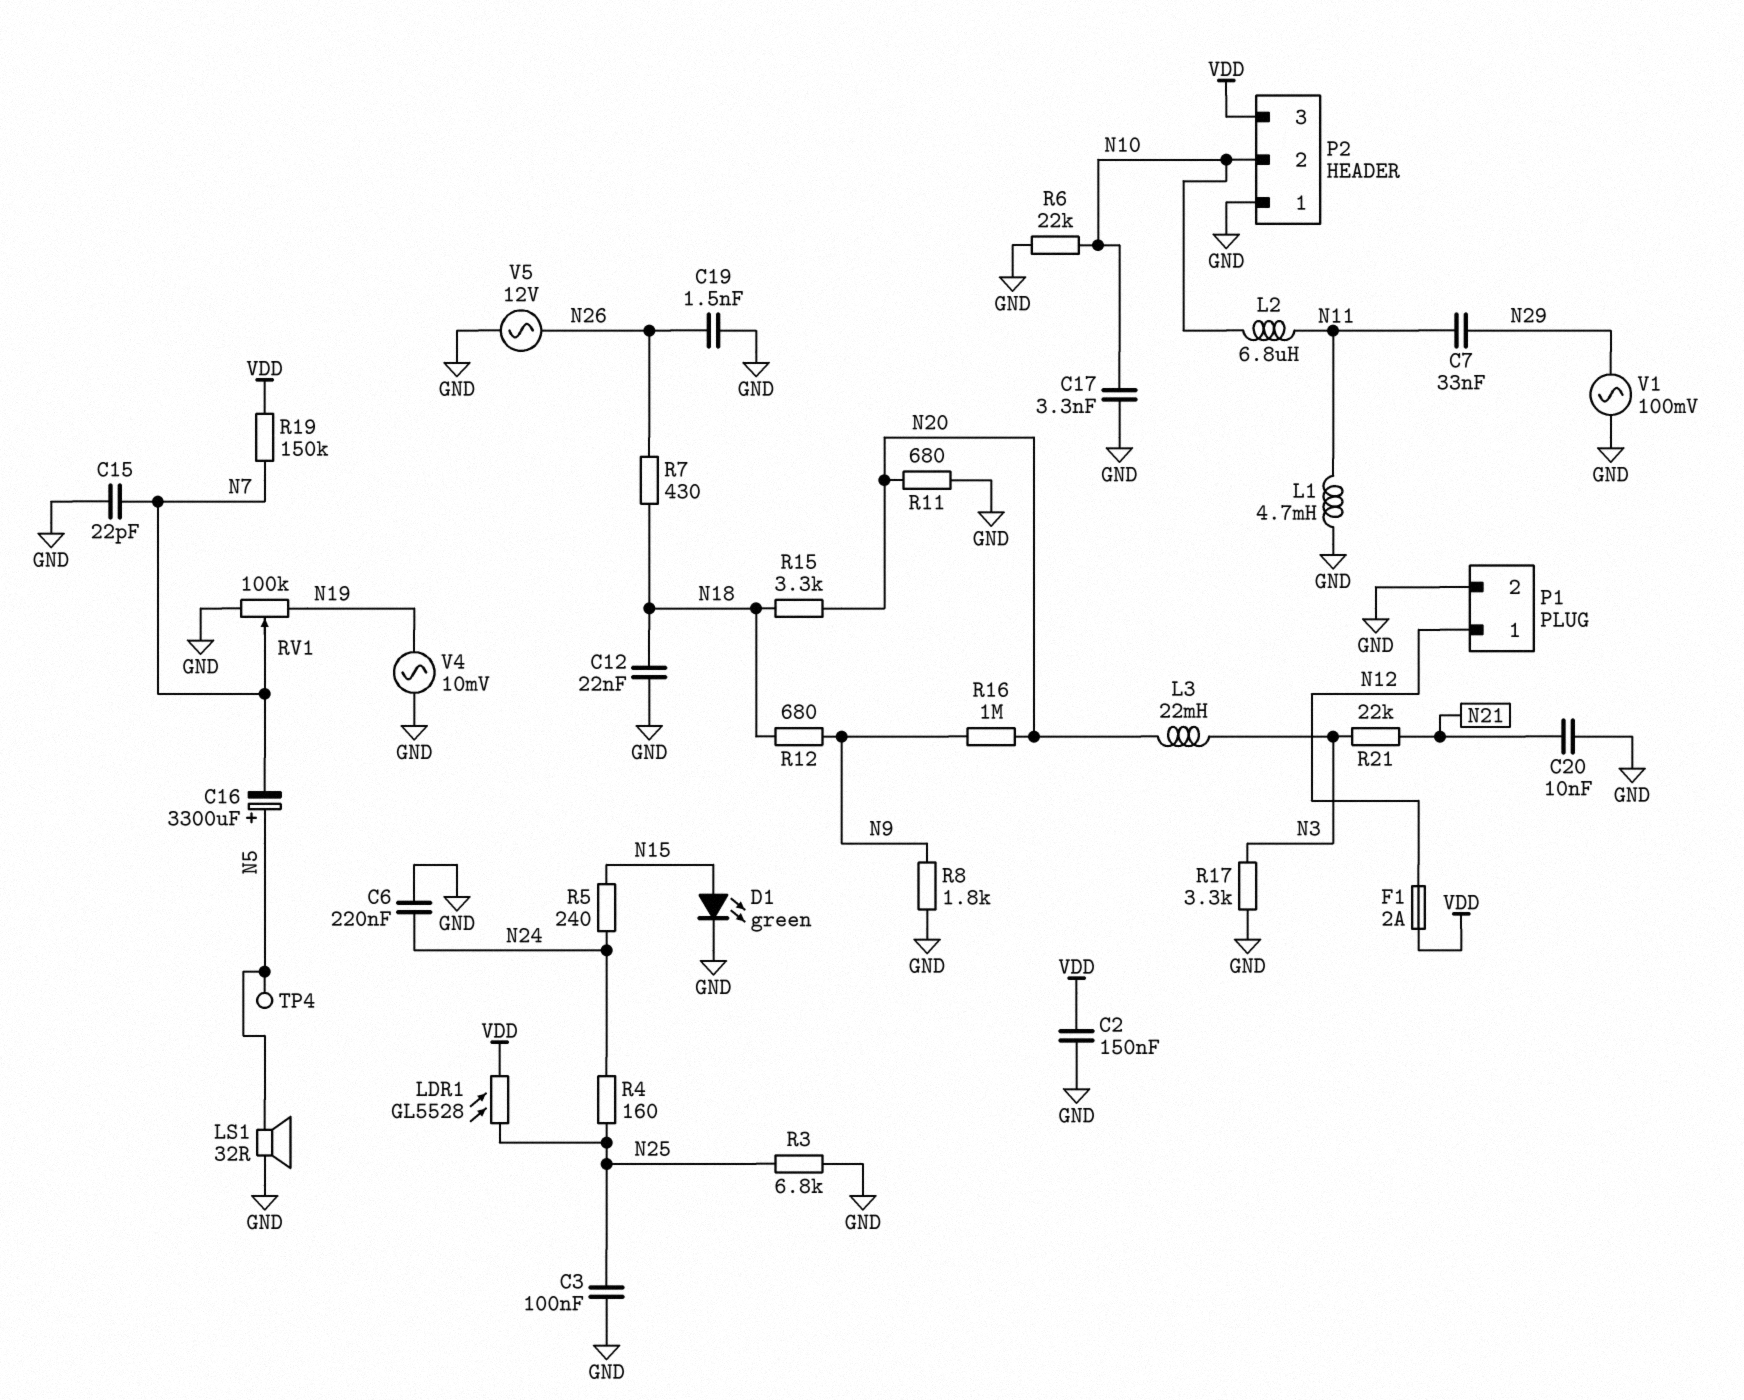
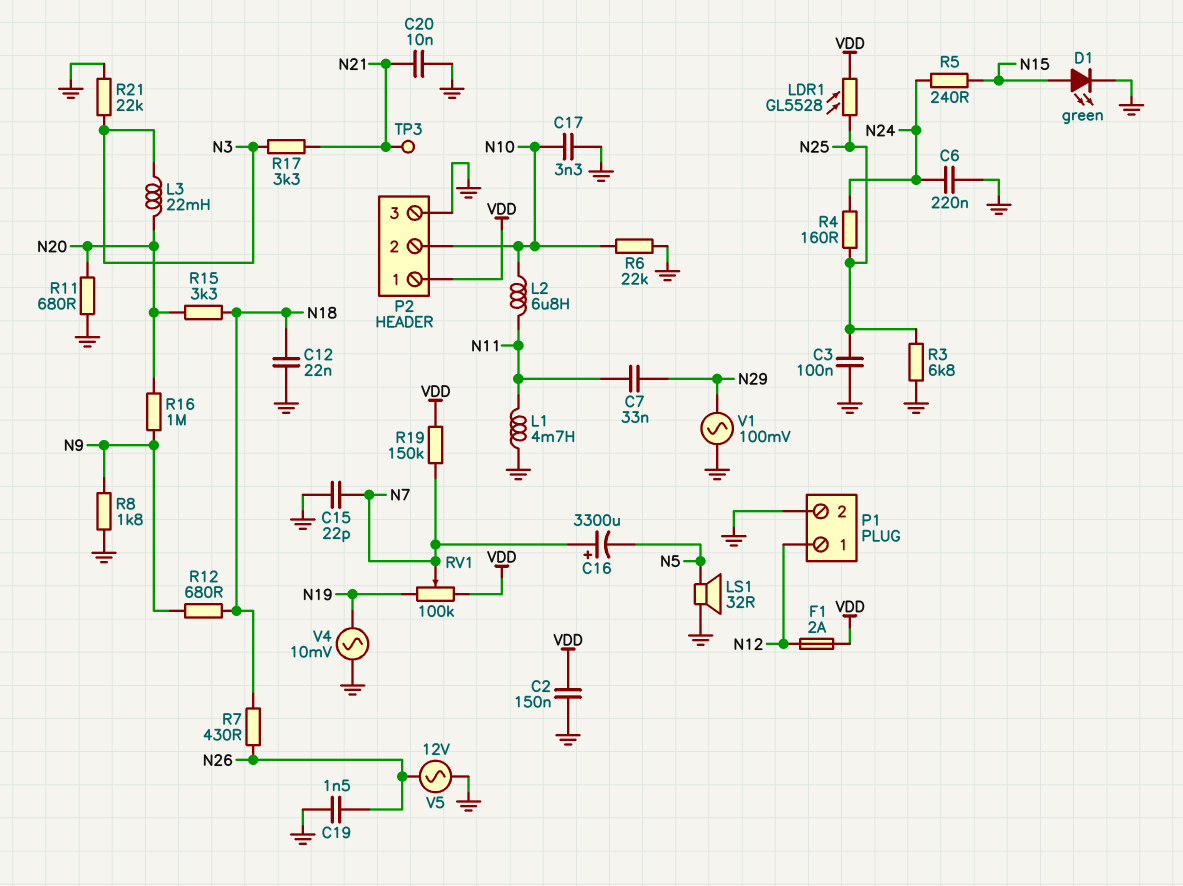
C16: 3300uF (plus N5, minus N7) -> 3300uF (plus N7, minus N5)
P2 pin 1: GND -> VDD
P2 pin 3: VDD -> GND
R17: 3.3k (GND, N3) -> 3.3k (N3, N21)
R21: 22k (N3, N21) -> 22k (GND, N3)
RV1: 100k (GND, N19, wiper N7) -> 100k (N19, VDD, wiper N7)
TP3: none -> test point (N21)
TP4: test point (N5) -> none

